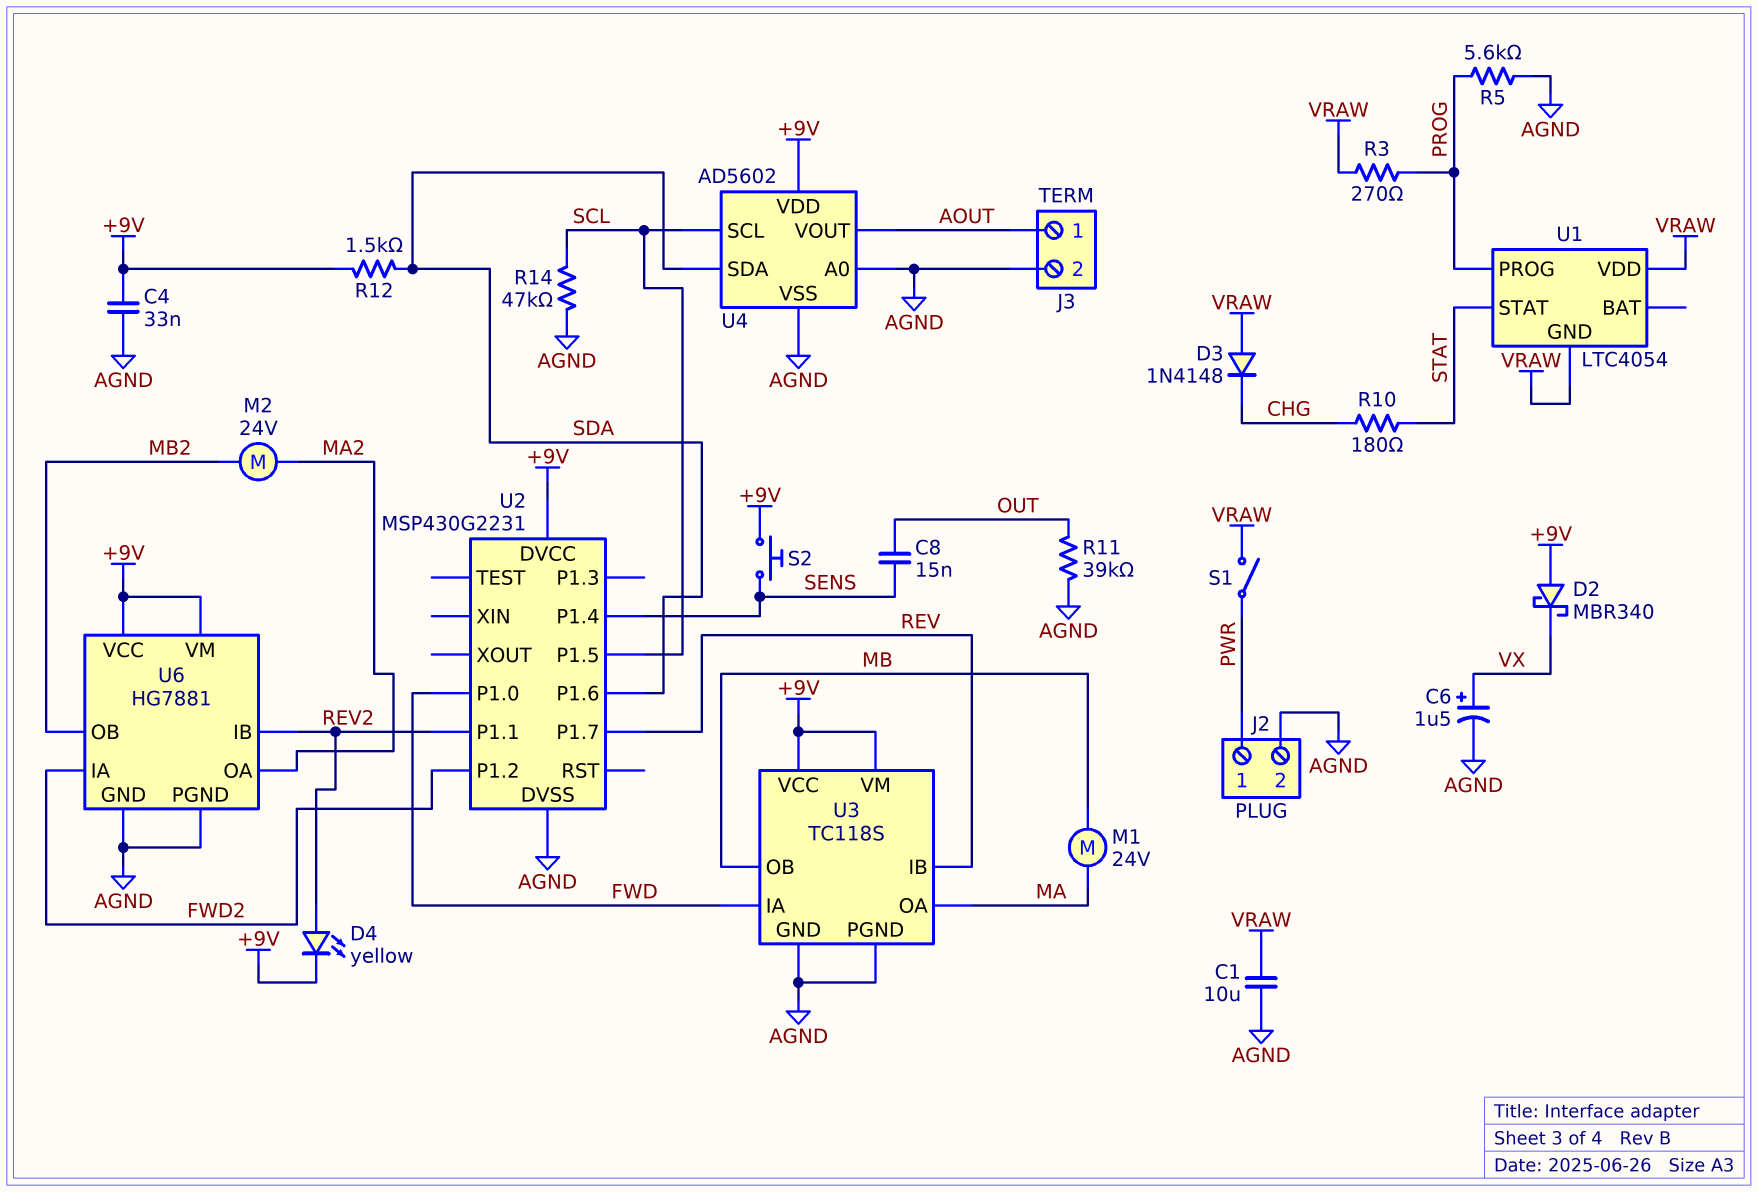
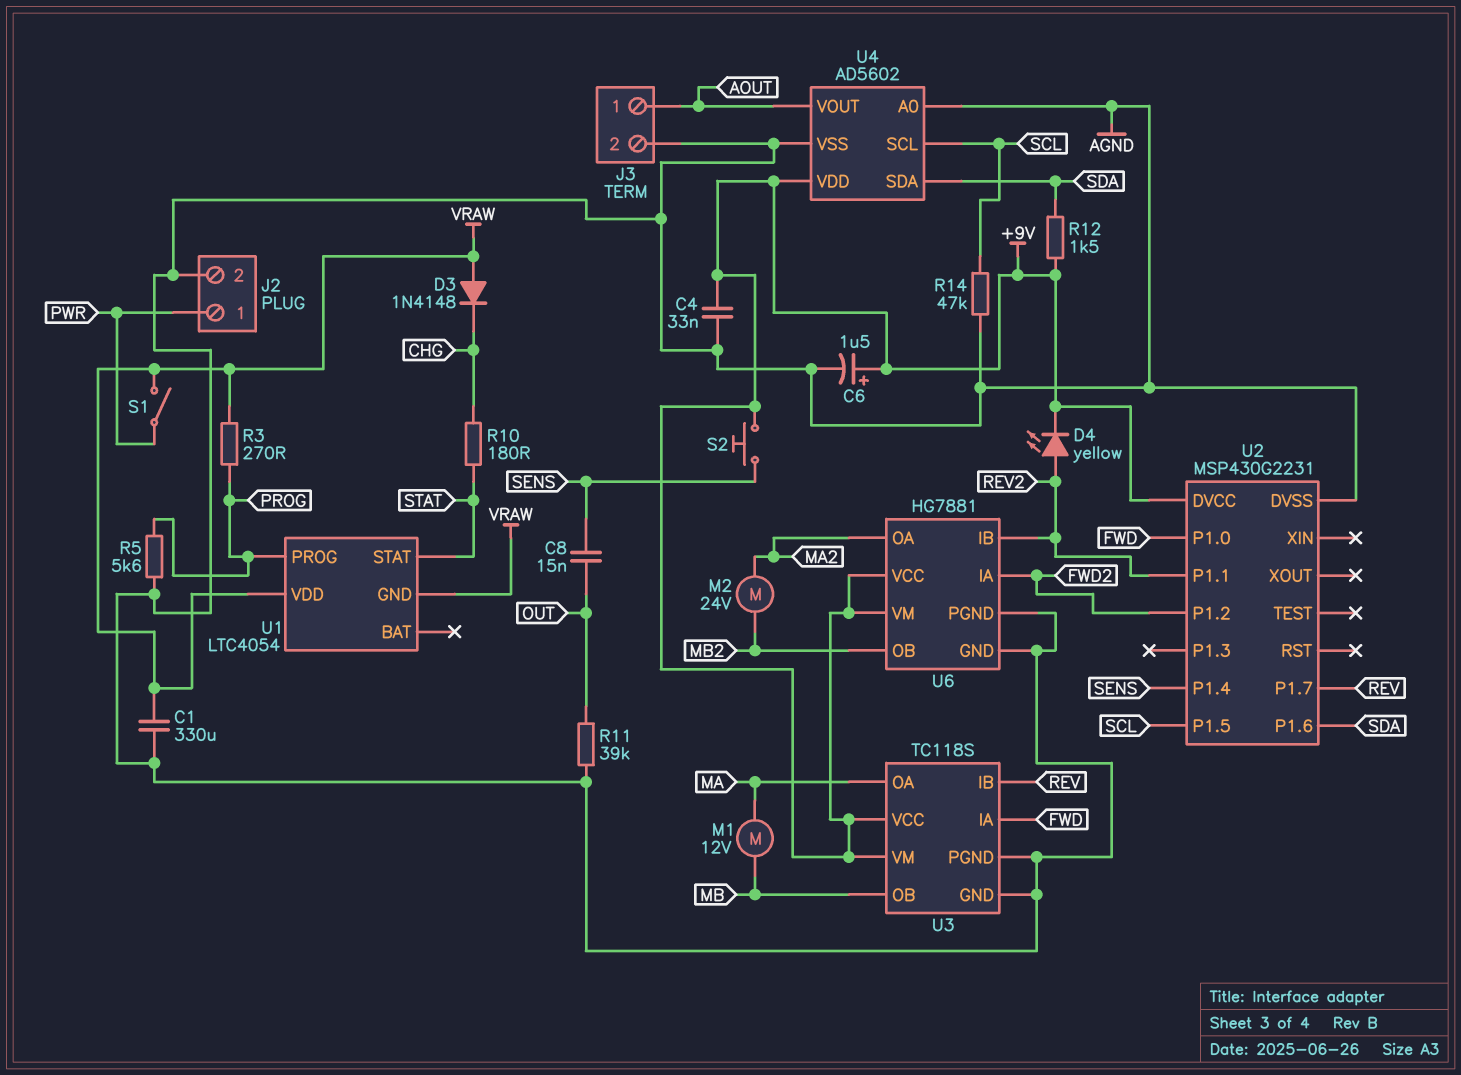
C1: 10uF (AGND, VRAW) -> 330uF (AGND, VRAW)
C6: 1.5uF (plus VX, minus AGND) -> 1.5uF (plus +9V, minus AGND)
D2: schottky MBR340 (A +9V, K VX) -> none
M1: motor 24V (MA, MB) -> motor 12V (MA, MB)

